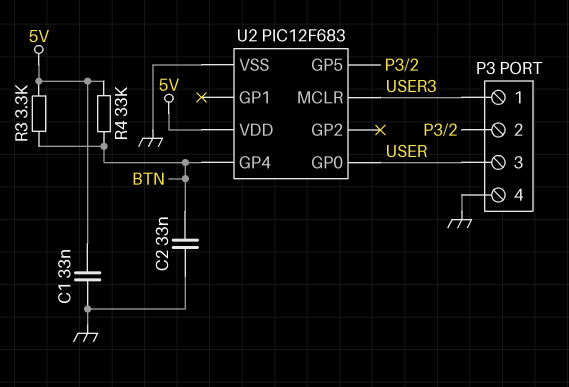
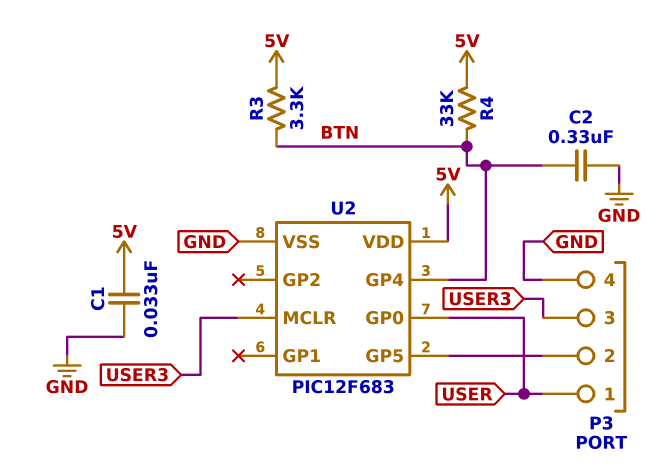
C2: 33nF (BTN, GND) -> 330nF (BTN, GND)
P3 pin 1: USER3 -> USER
P3 pin 3: USER -> USER3

